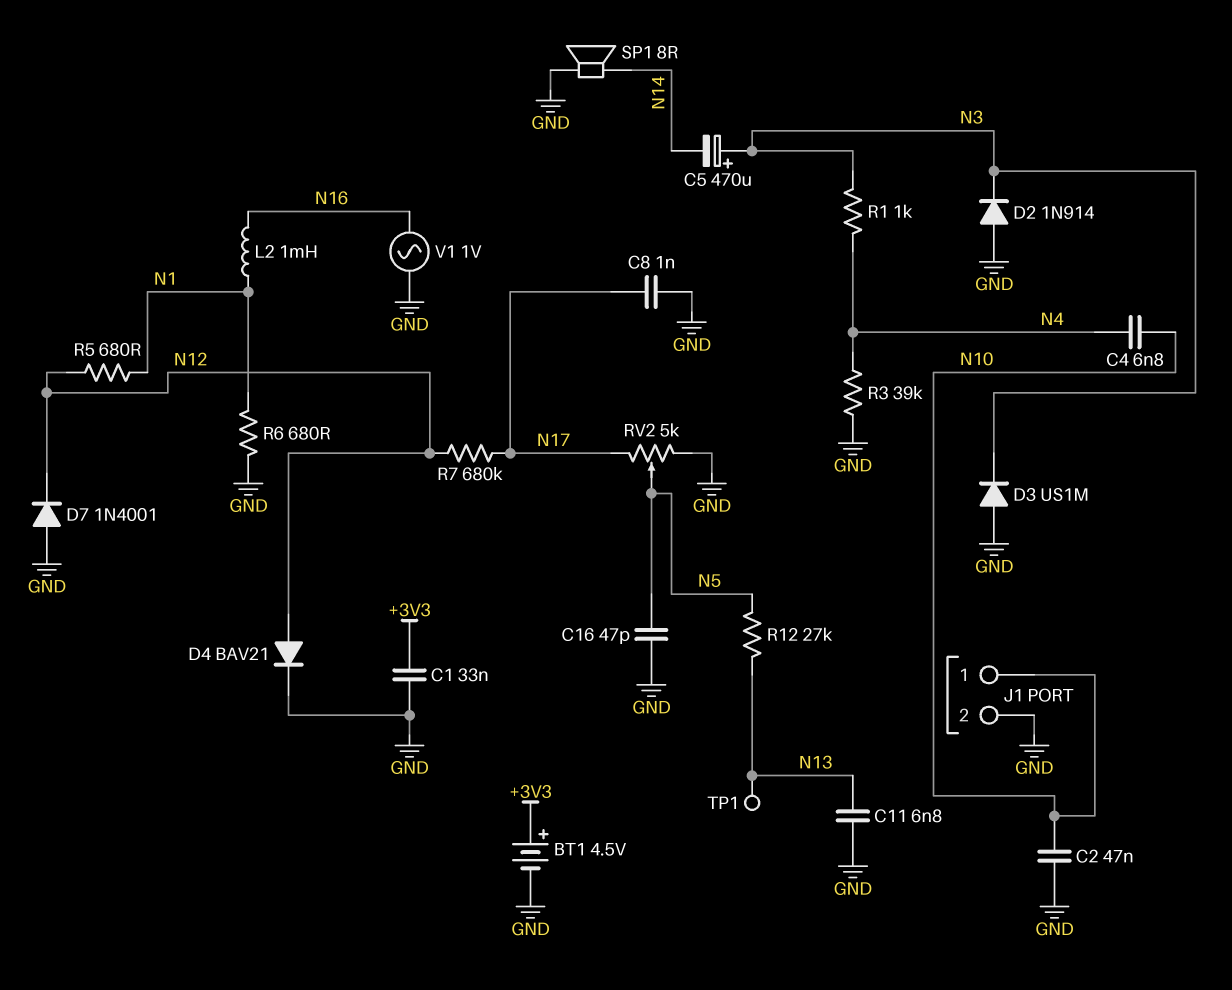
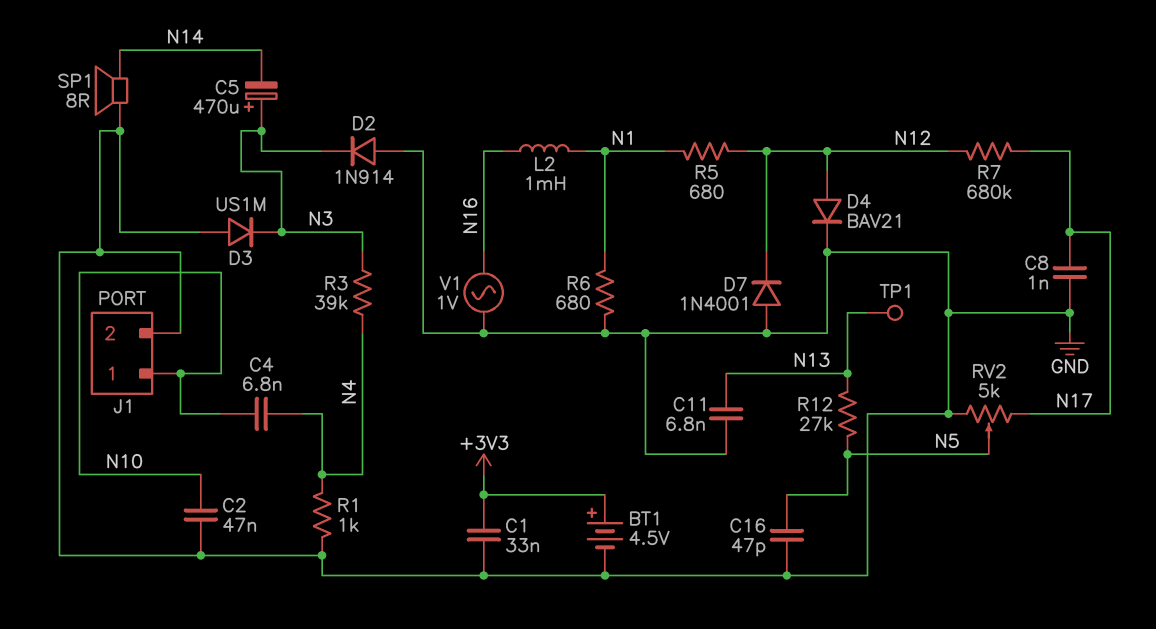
R1: 1k (N3, N4) -> 1k (GND, N4)
R3: 39k (GND, N4) -> 39k (N3, N4)

